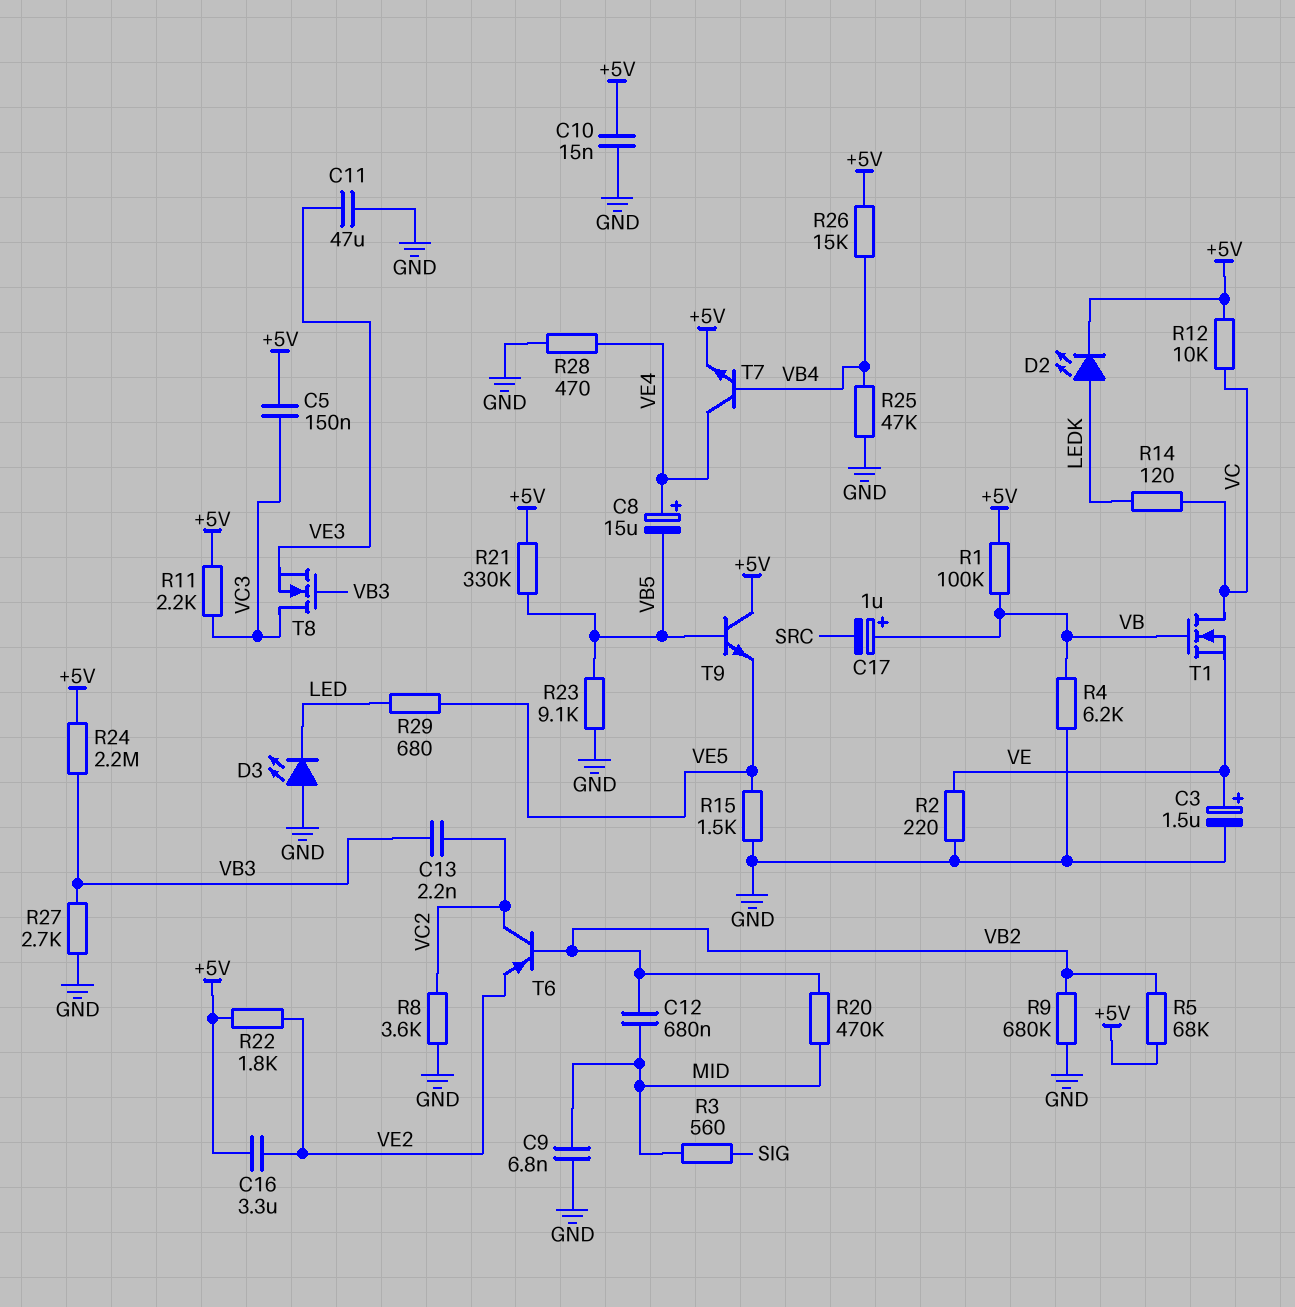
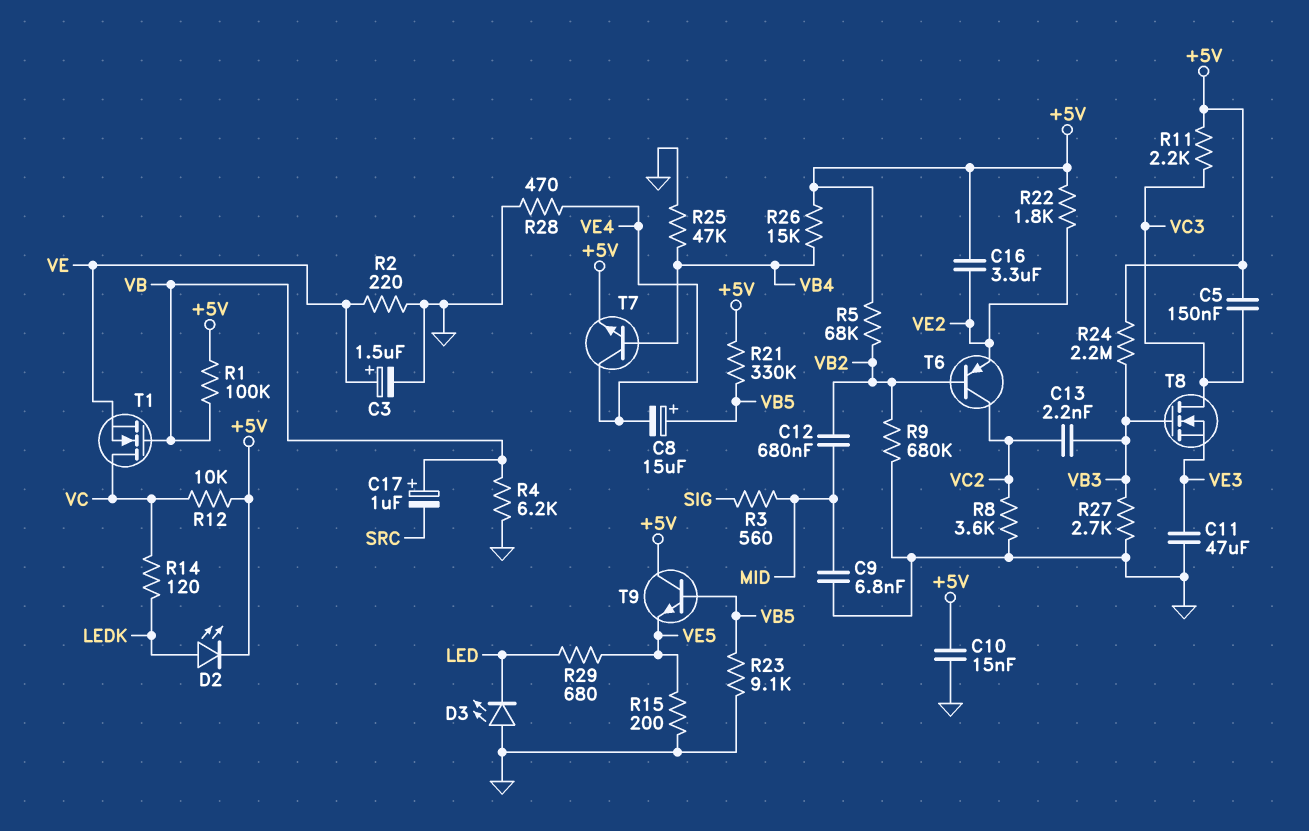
C8: 15uF (plus VE4, minus VB5) -> 15uF (plus VB5, minus VE4)
R15: 1.5k (GND, VE5) -> 200 (GND, VE5)
R20: 470k (MID, VB2) -> none

